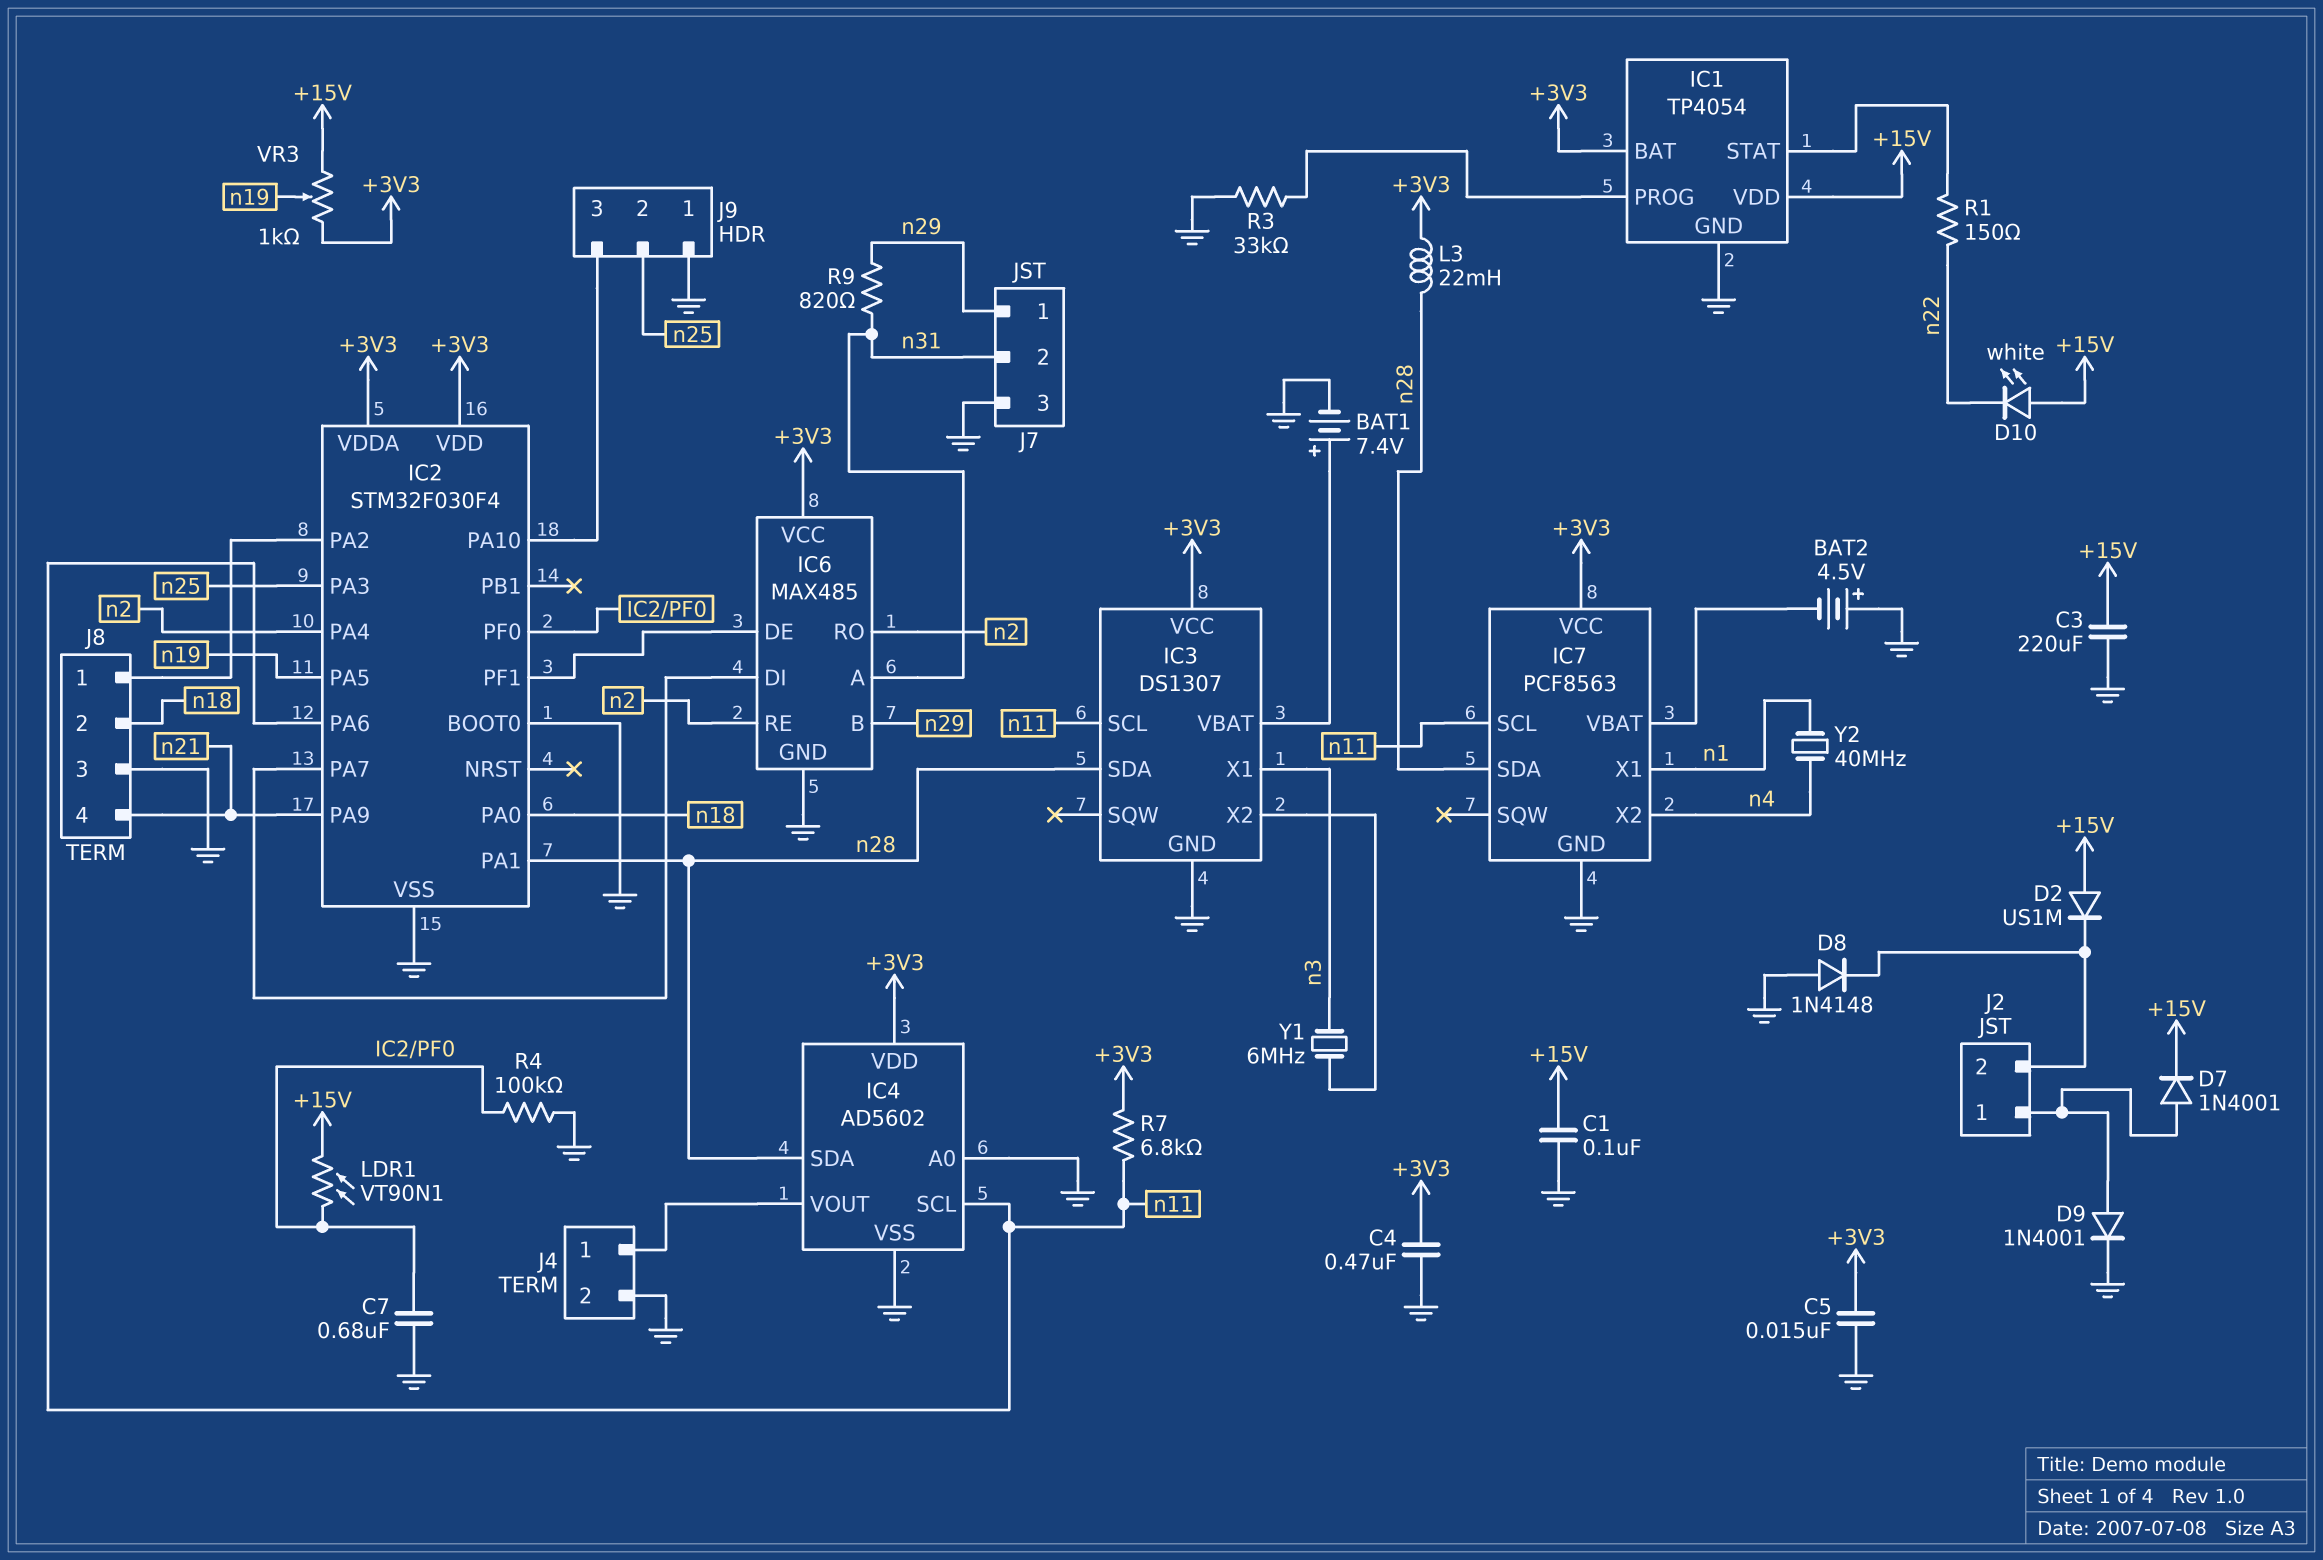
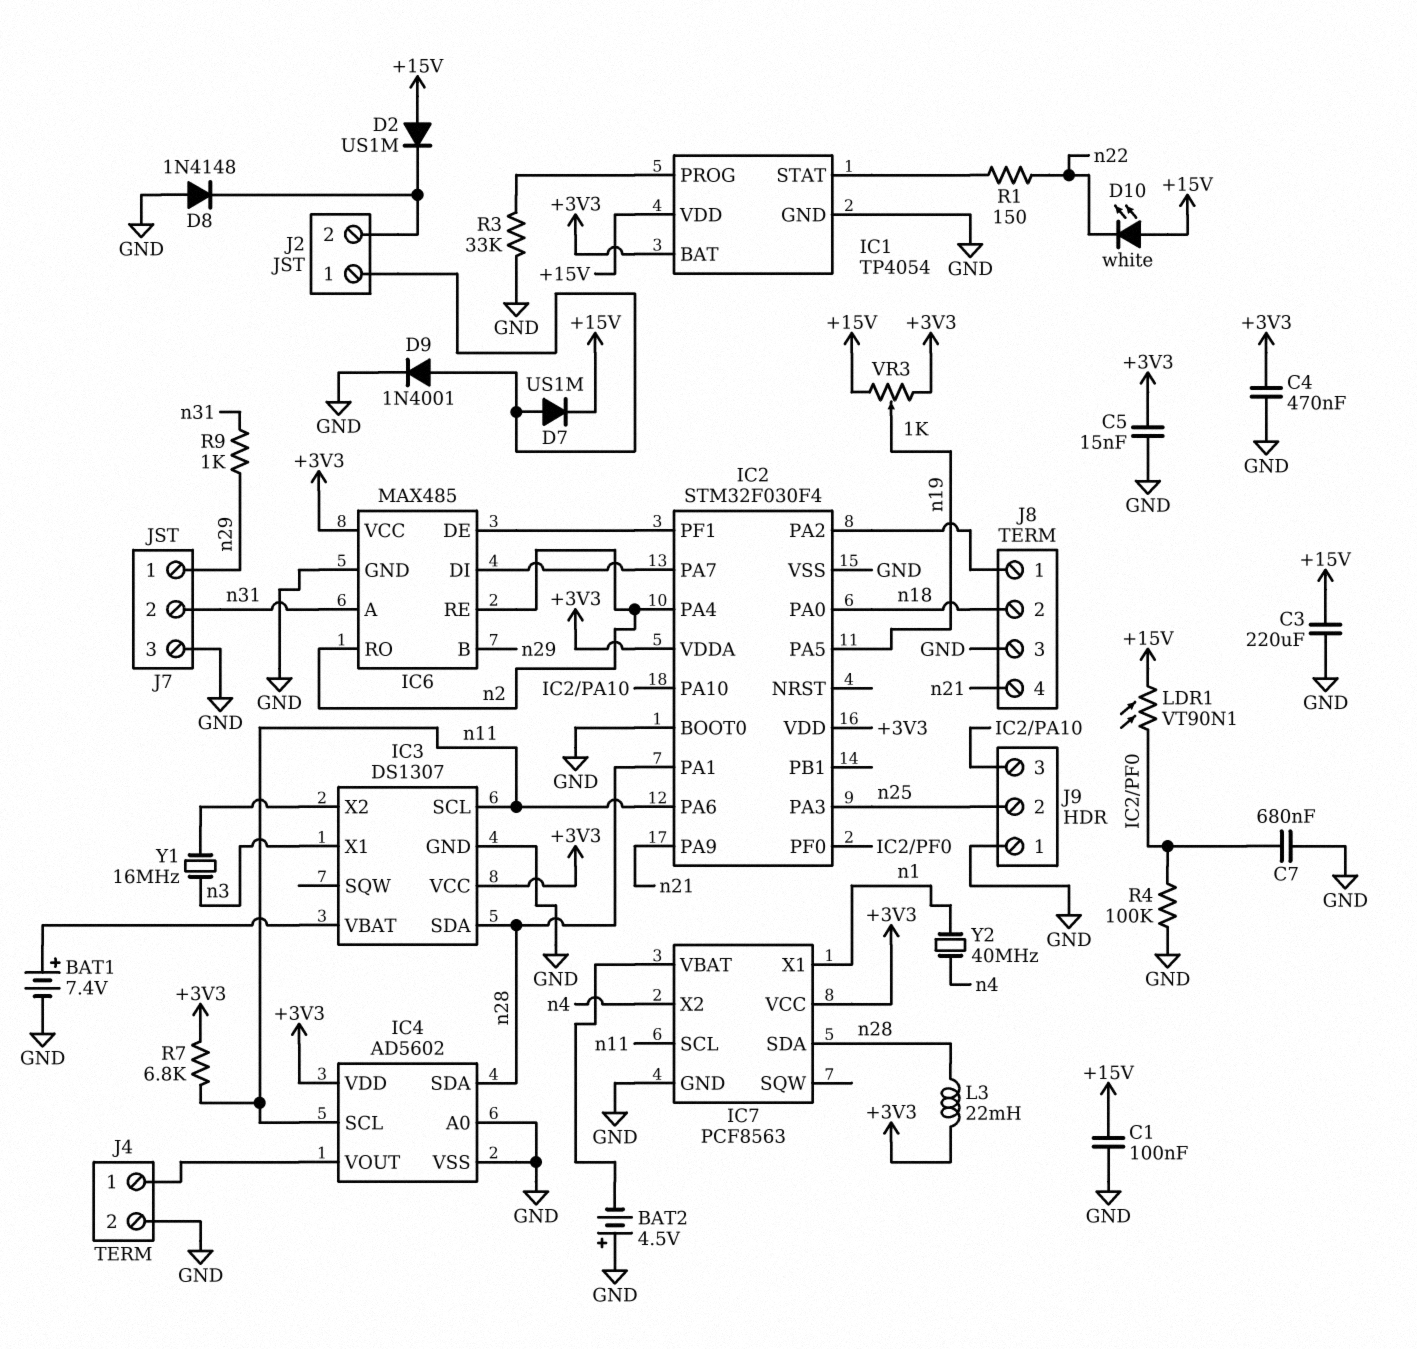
D7: diode 1N4001 (A J2/1, K +15V) -> diode US1M (A J2/1, K +15V)
R9: 820 (n29, n31) -> 1k (n29, n31)
Y1: 6MHz (IC3/X2, n3) -> 16MHz (IC3/X2, n3)

